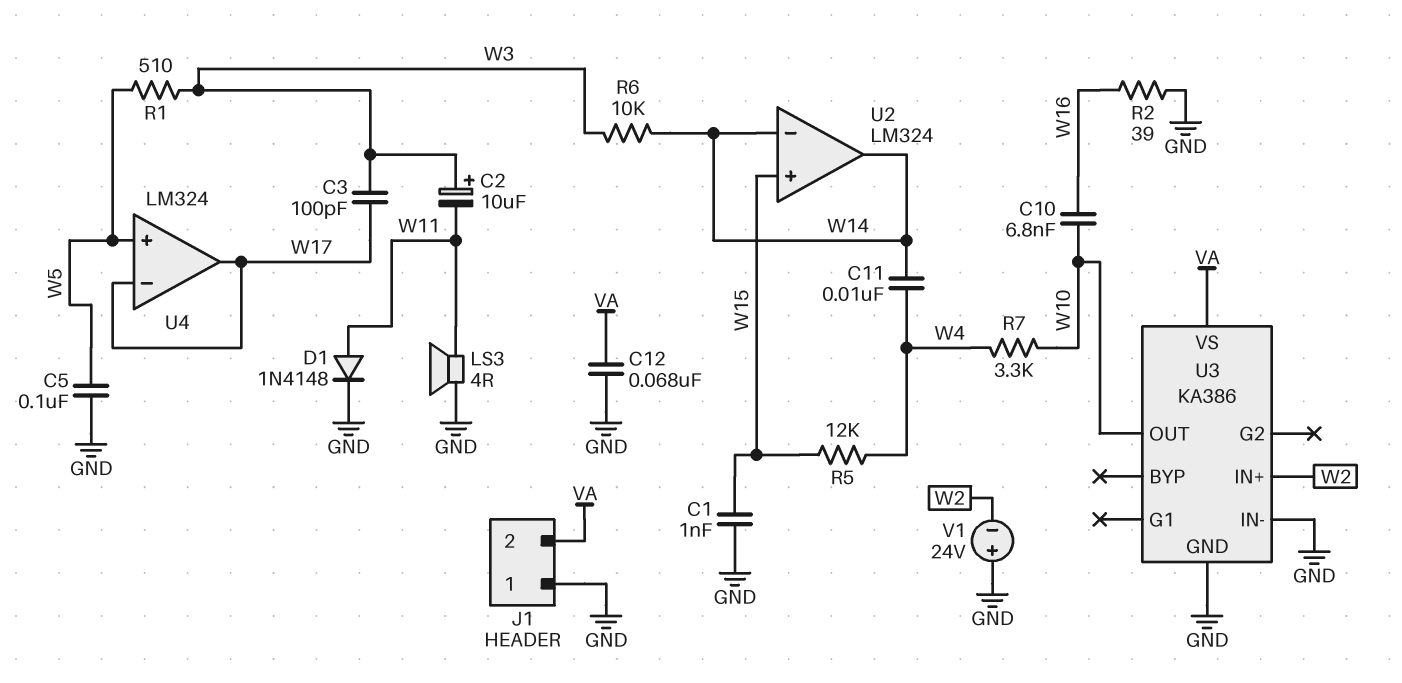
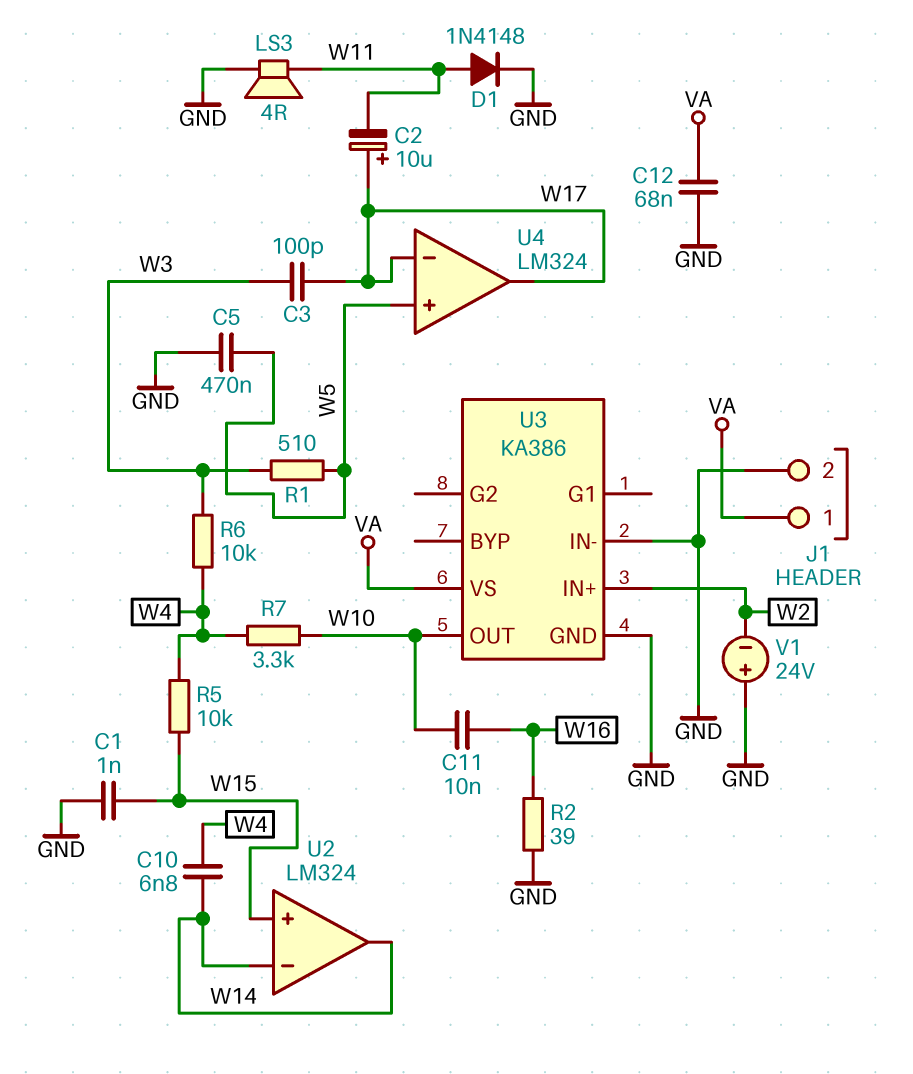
C2: 10uF (plus W3, minus W11) -> 10uF (plus W17, minus W11)
C5: 100nF (GND, W5) -> 470nF (GND, W5)
C10: 6.8nF (W10, W16) -> 6.8nF (W4, W14)
C11: 10nF (W4, W14) -> 10nF (W10, W16)
J1 pin 1: GND -> VA
J1 pin 2: VA -> GND
R5: 12k (W4, W15) -> 10k (W4, W15)
R6: 10k (W3, W14) -> 10k (W3, W4)

